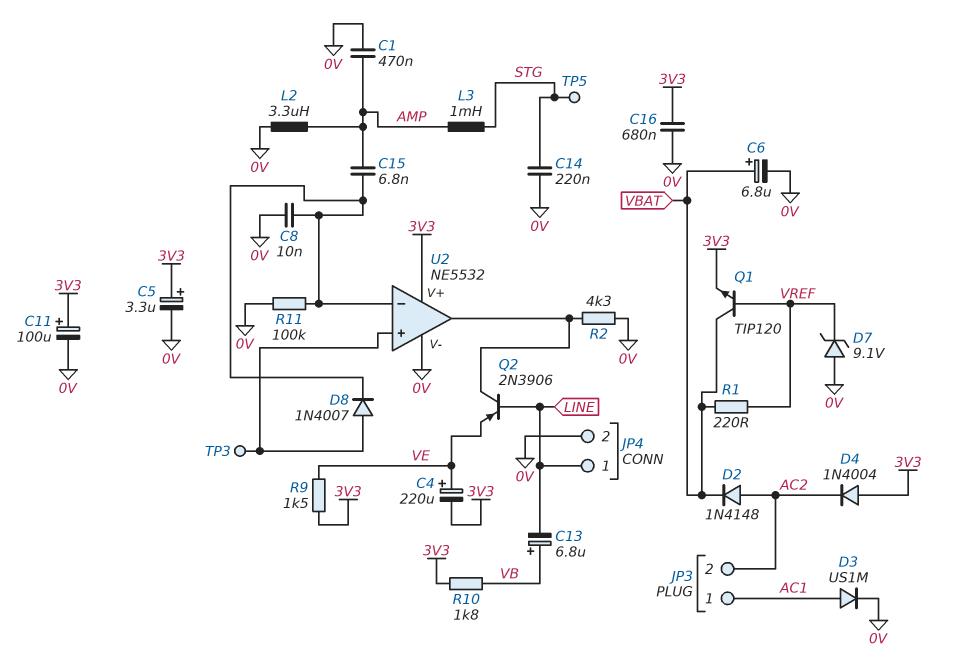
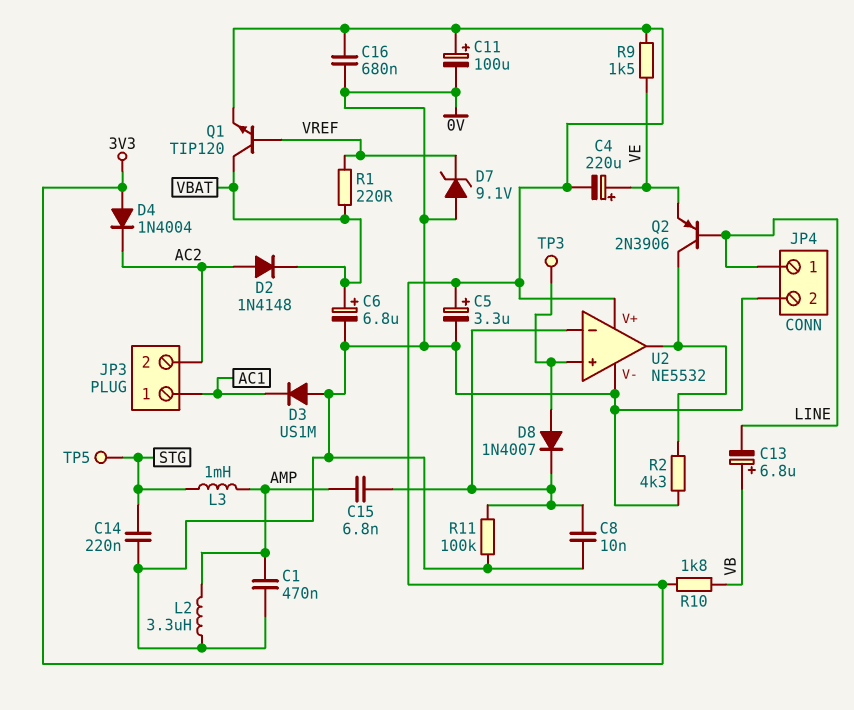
D3: diode US1M (A AC1, K 0V) -> diode US1M (A 0V, K AC1)

